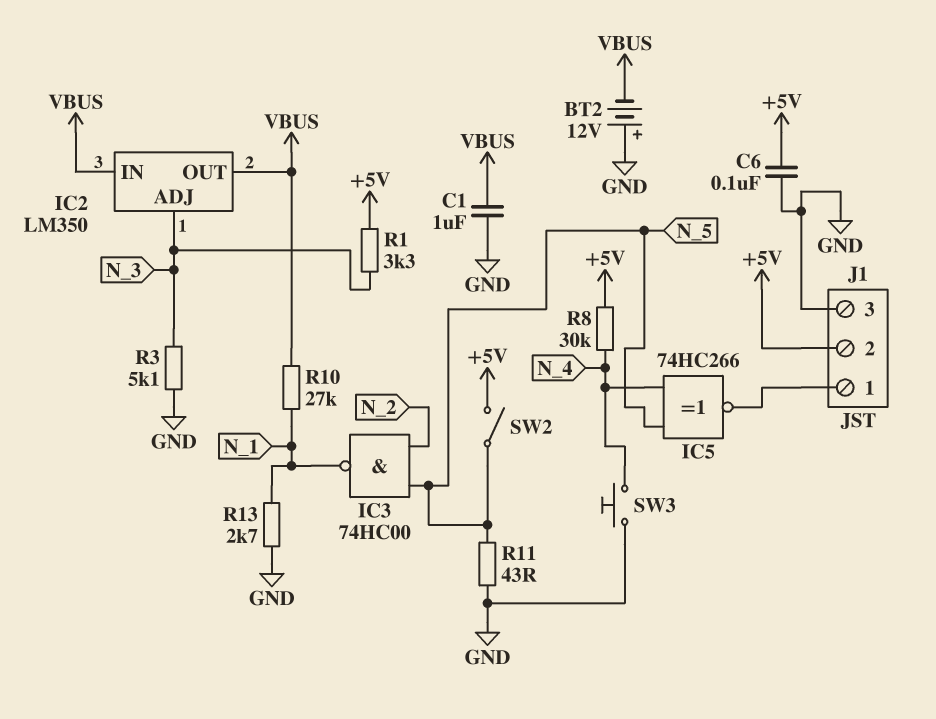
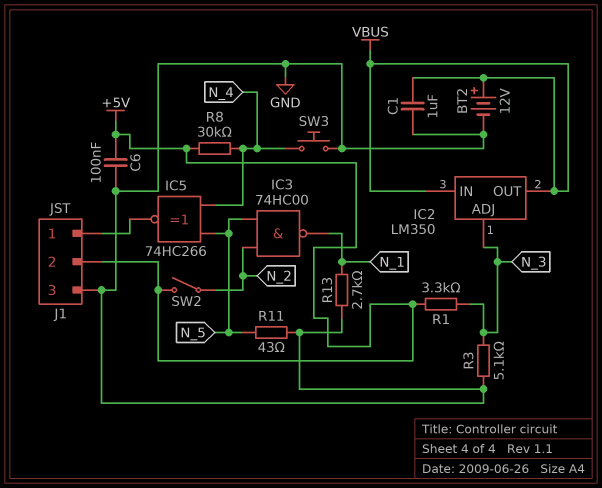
BT2: 12V (plus GND, minus VBUS) -> 12V (plus VBUS, minus GND)
R10: 27k (N_1, VBUS) -> none
SW2: switch (+5V, N_5) -> switch (+5V, N_2)

